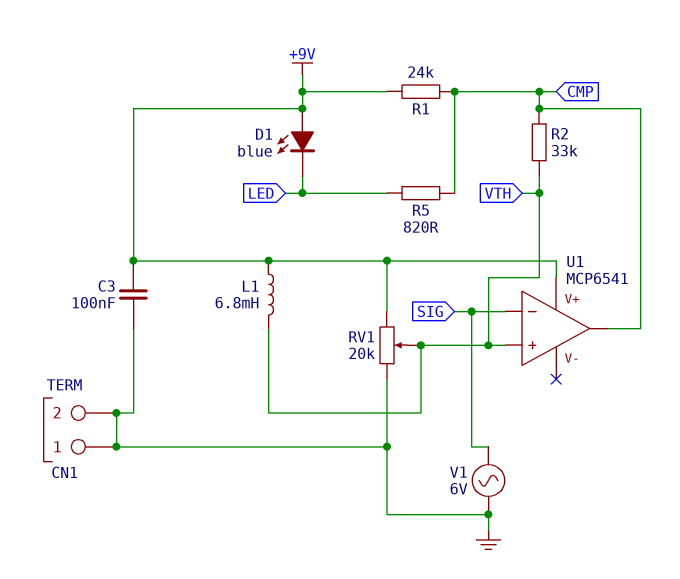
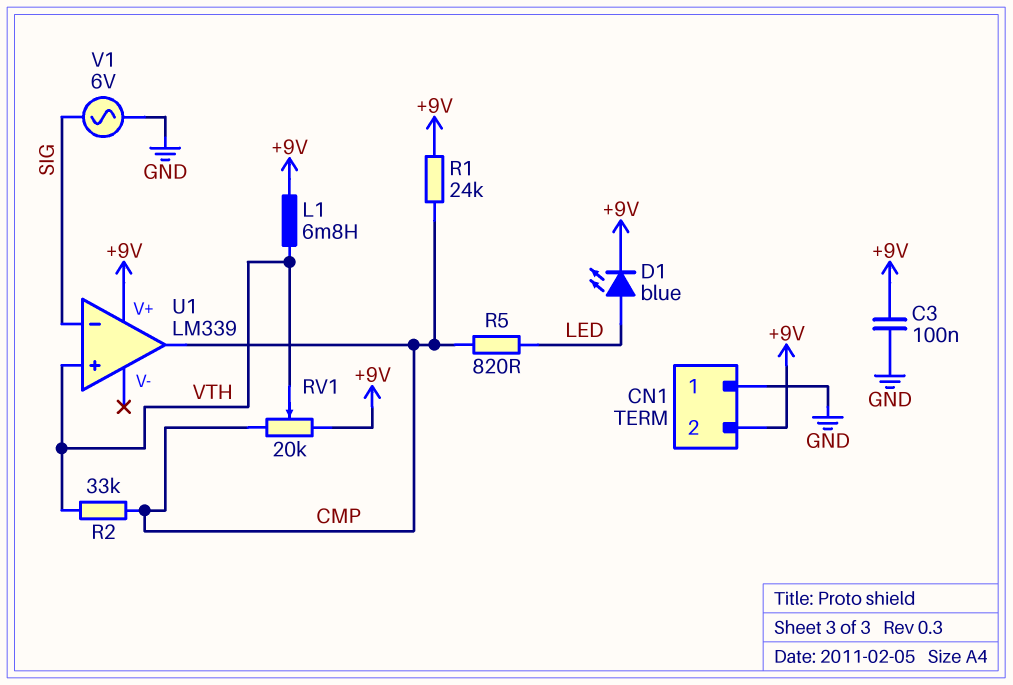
CN1 pin 2: GND -> +9V
D1: LED blue (A +9V, K LED) -> LED blue (A LED, K +9V)
RV1: 20k (+9V, GND, wiper VTH) -> 20k (+9V, CMP, wiper VTH)
U1: MCP6541 -> LM339

